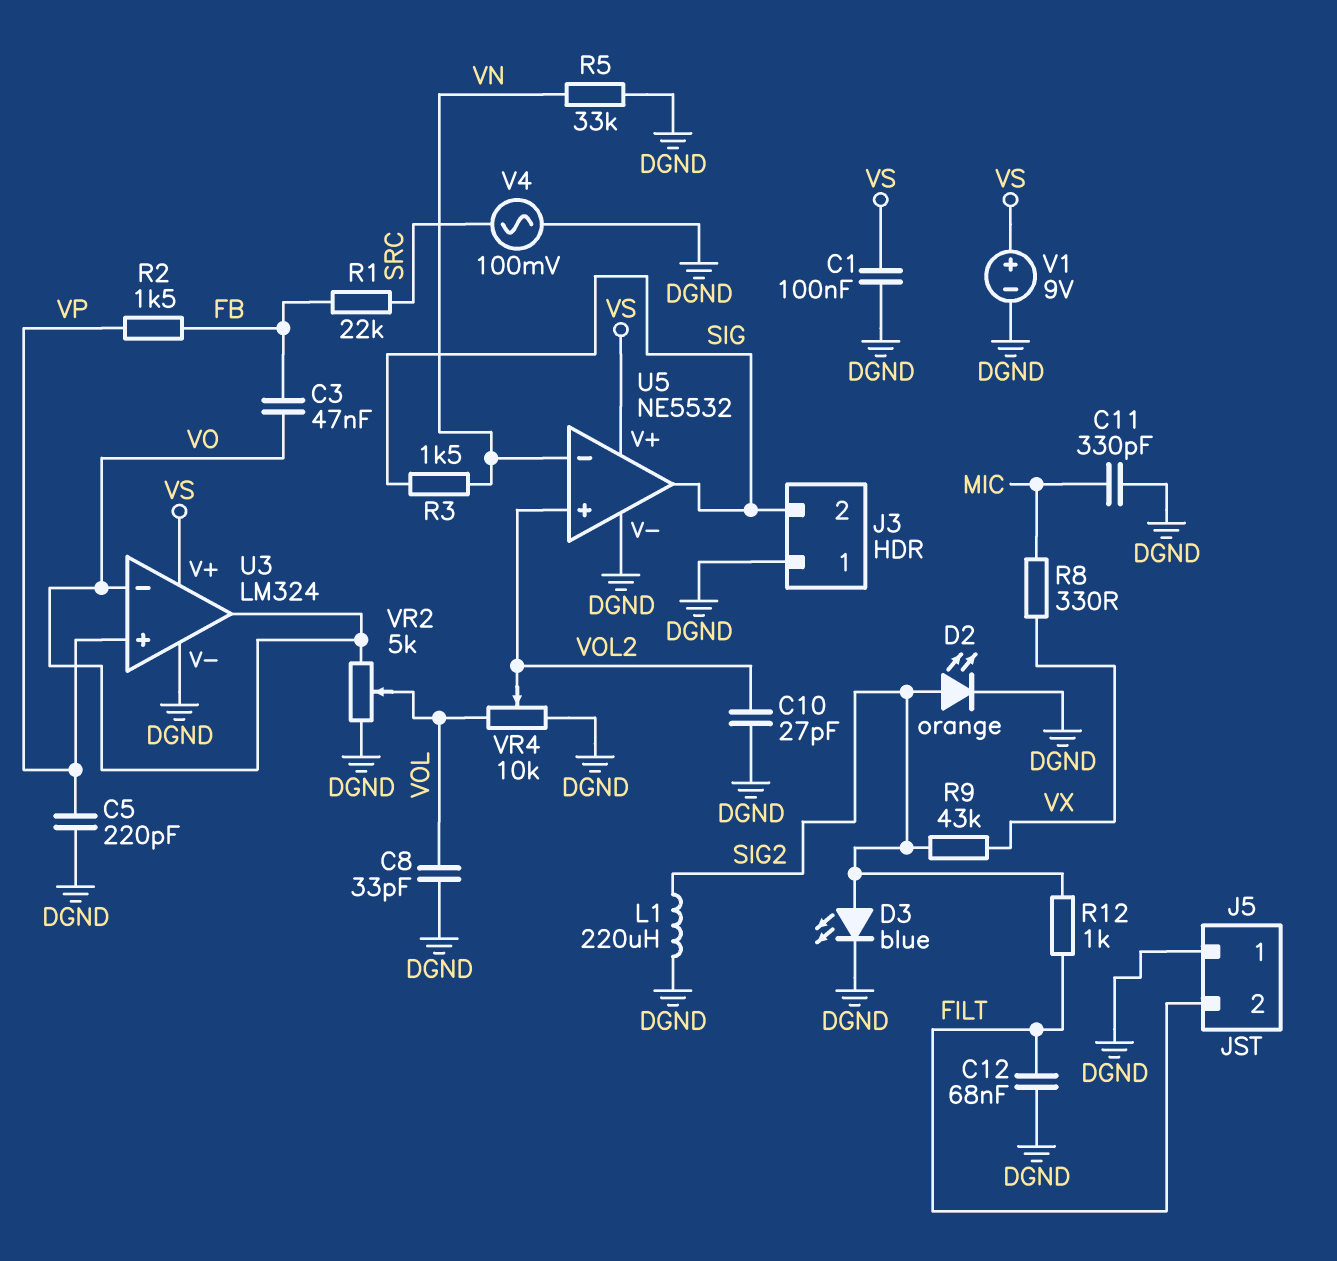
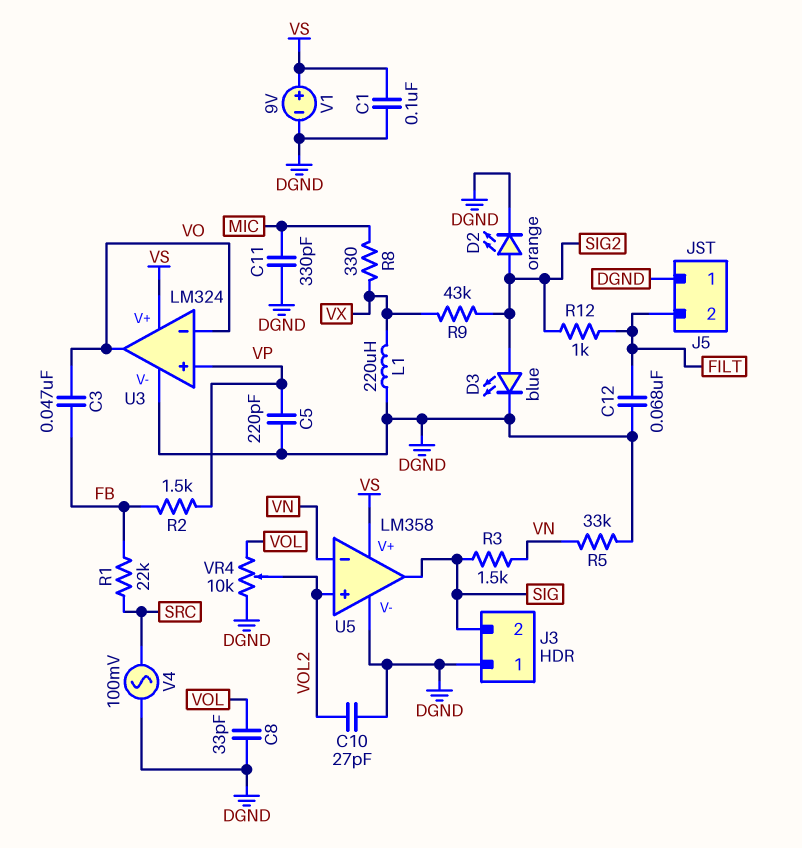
L1: 220uH (DGND, SIG2) -> 220uH (DGND, VX)
U5: NE5532 -> LM358
VR2: 5k (DGND, VO, wiper VOL) -> none

